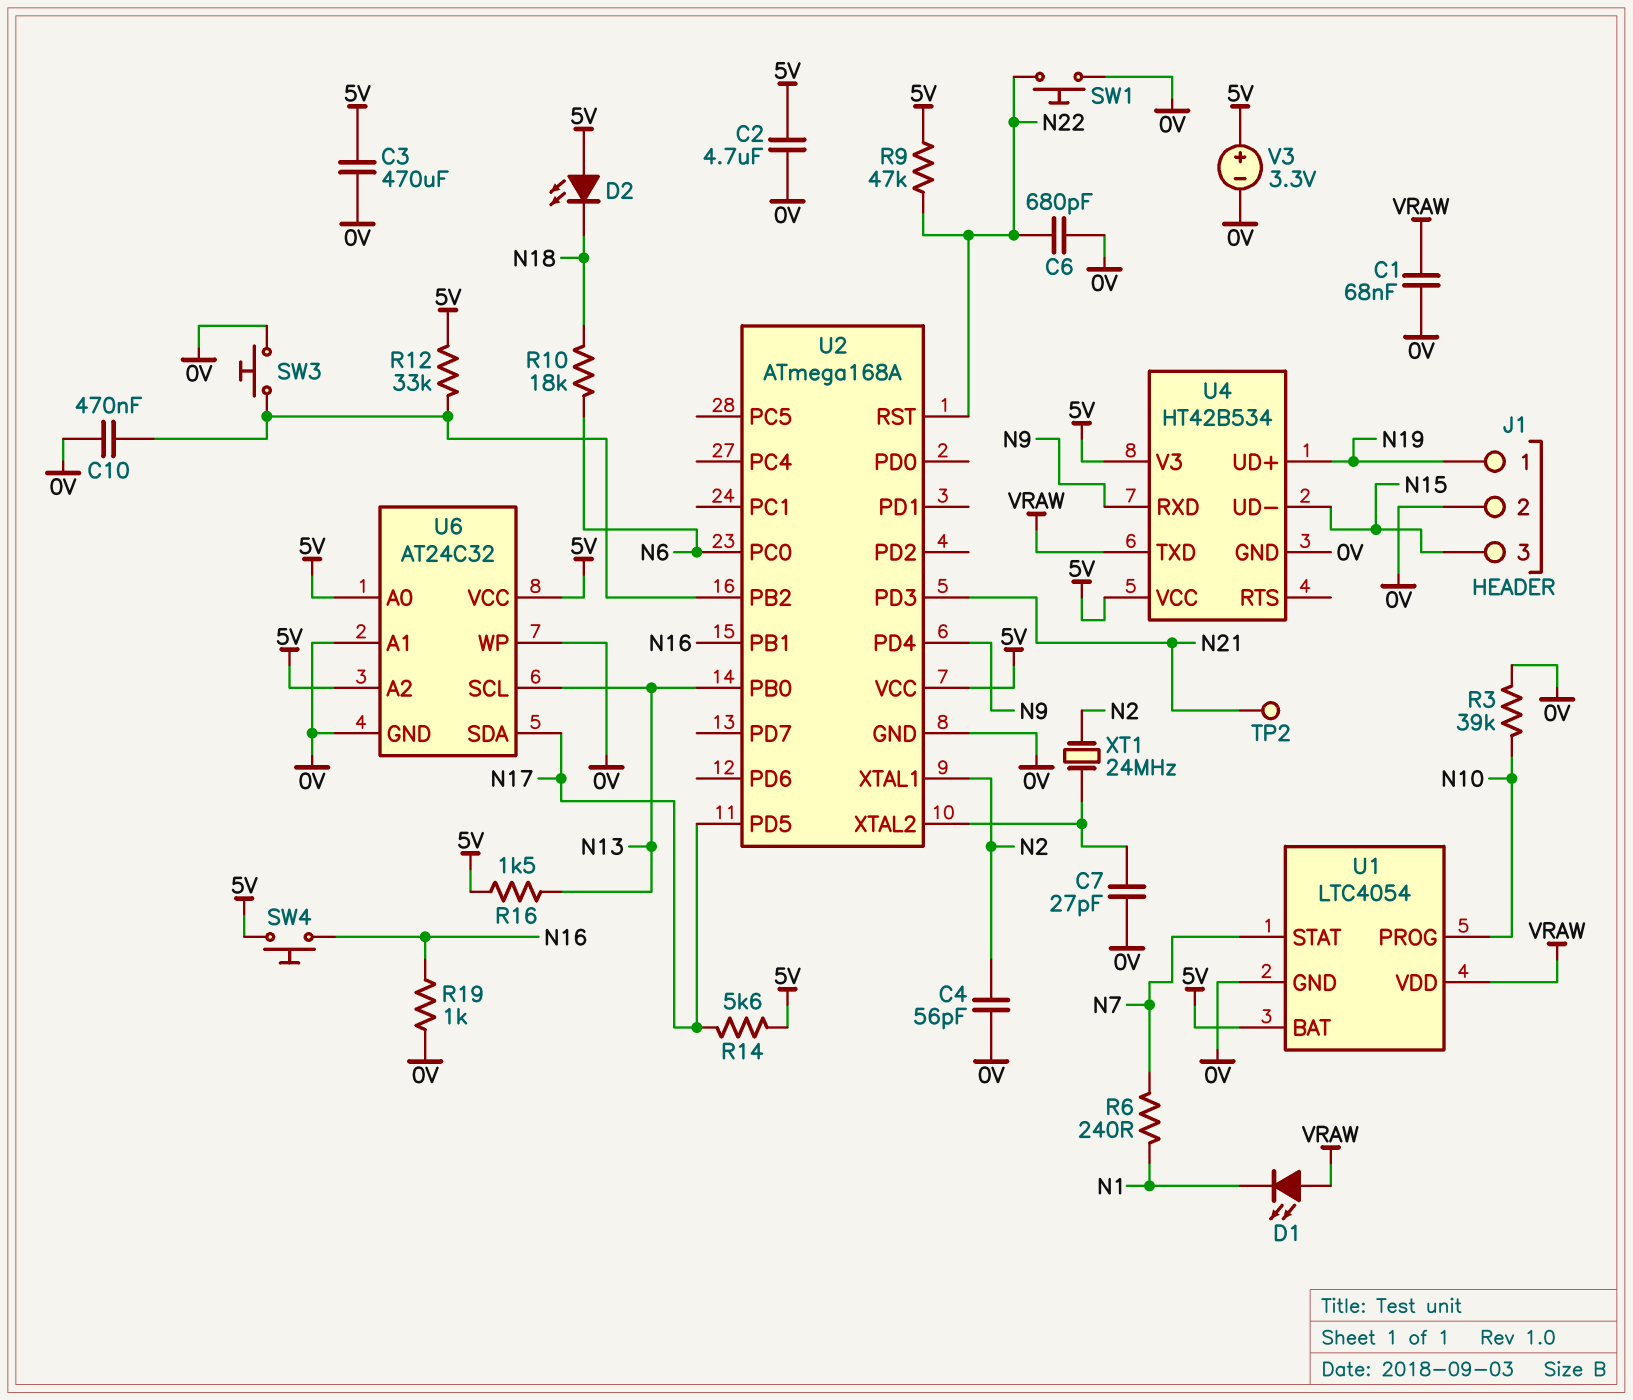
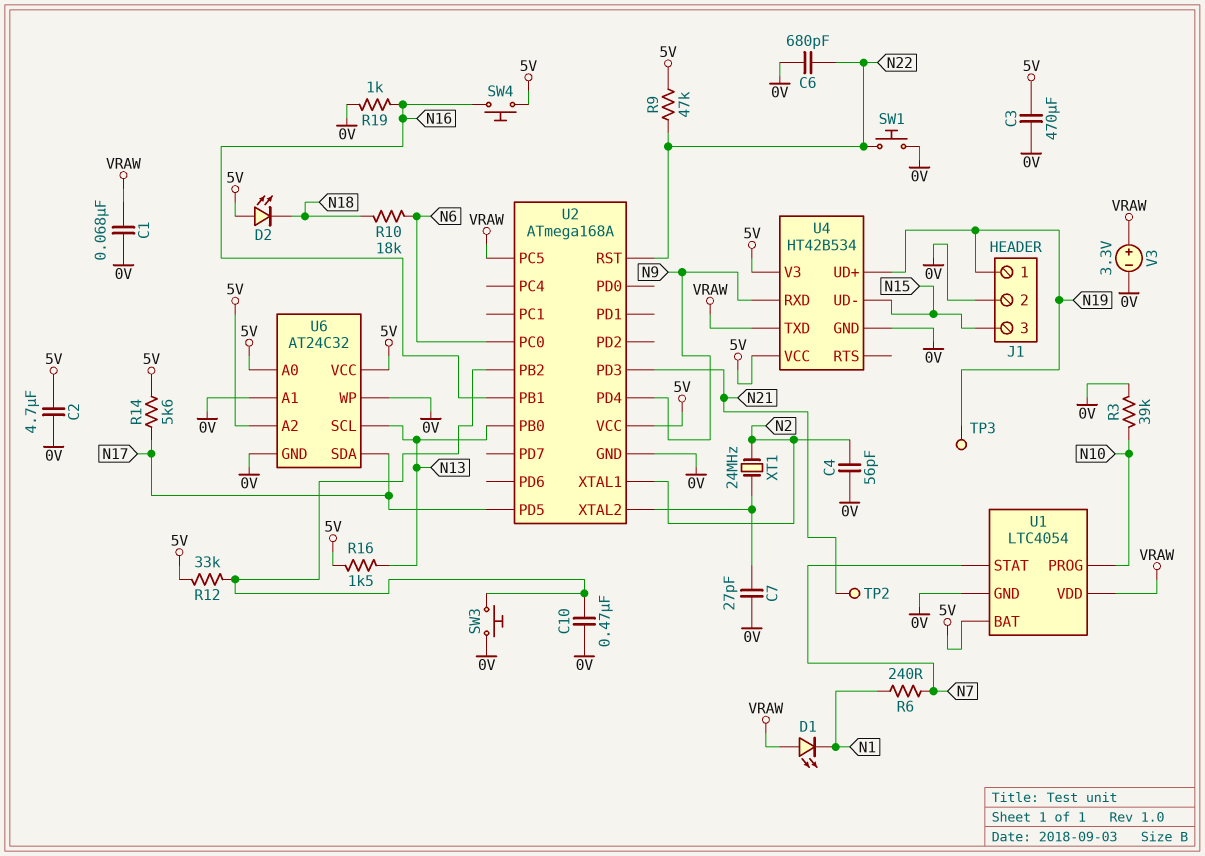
TP3: none -> test point (N19)
U2 pin PC5: none -> VRAW
V3: 3.3V (plus 5V, minus 0V) -> 3.3V (plus VRAW, minus 0V)

